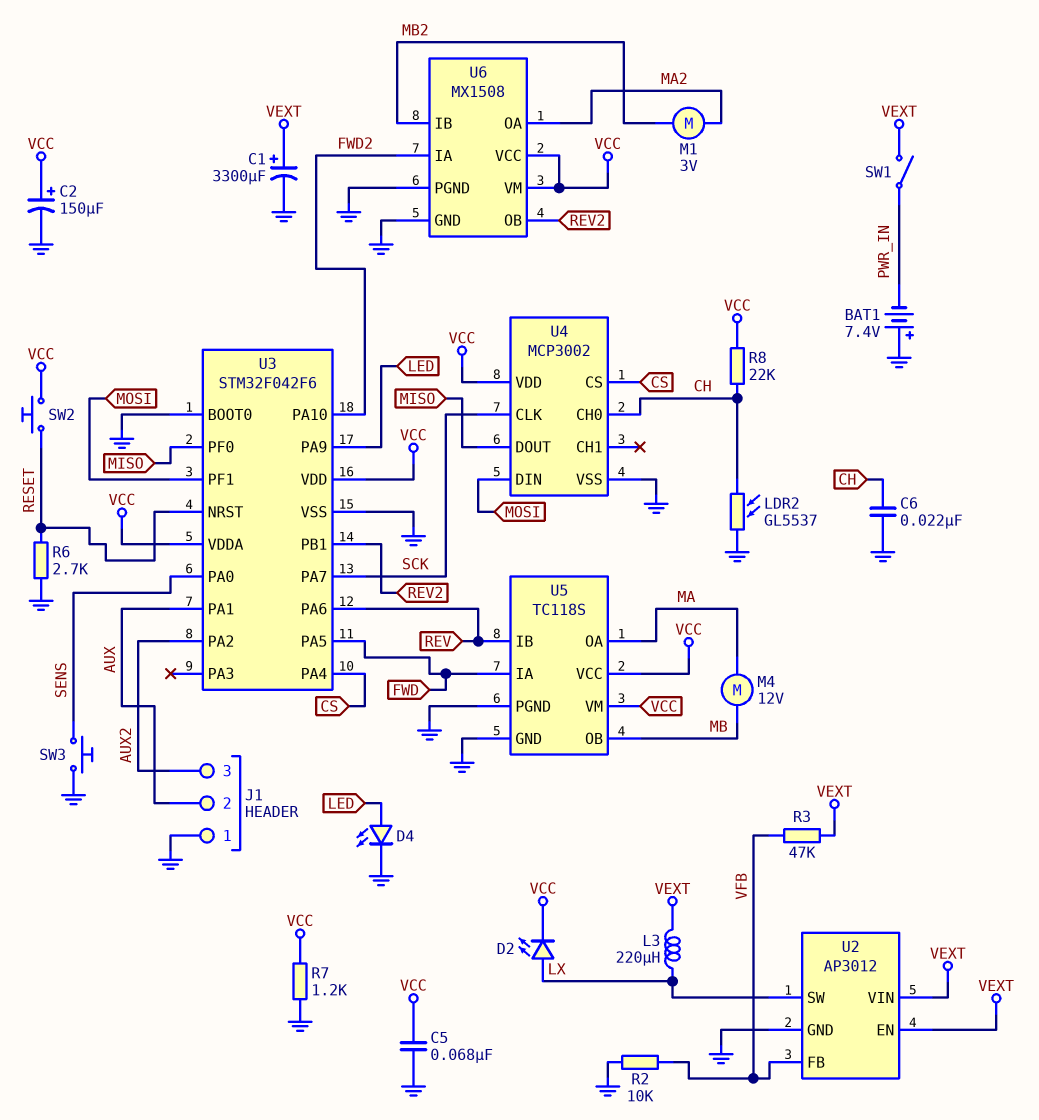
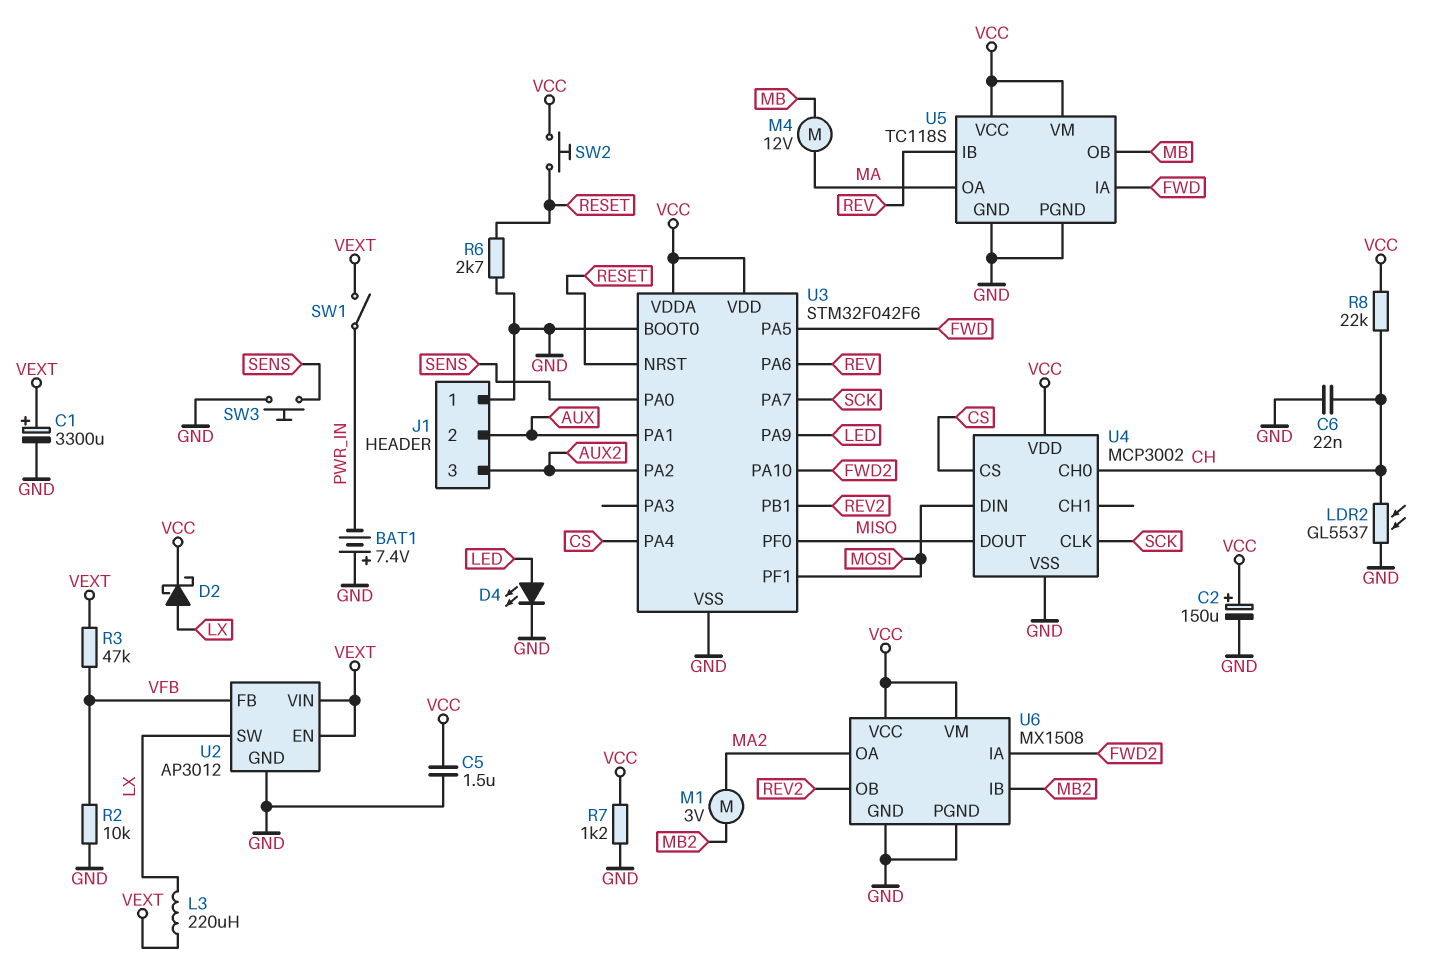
C5: 68nF (GND, VCC) -> 1.5uF (GND, VCC)
D2: LED (A LX, K VCC) -> schottky (A LX, K VCC)

